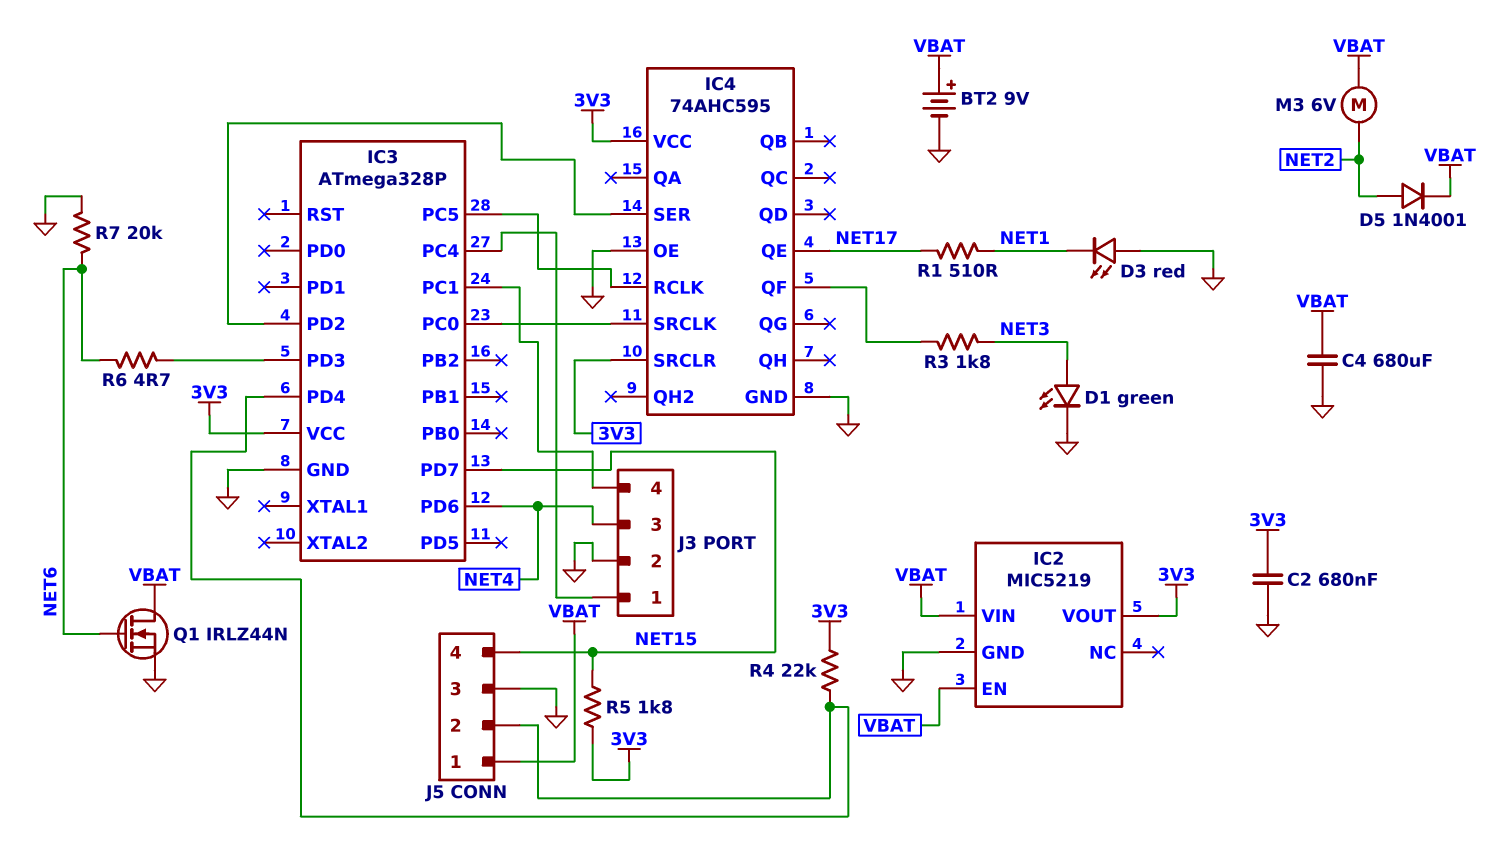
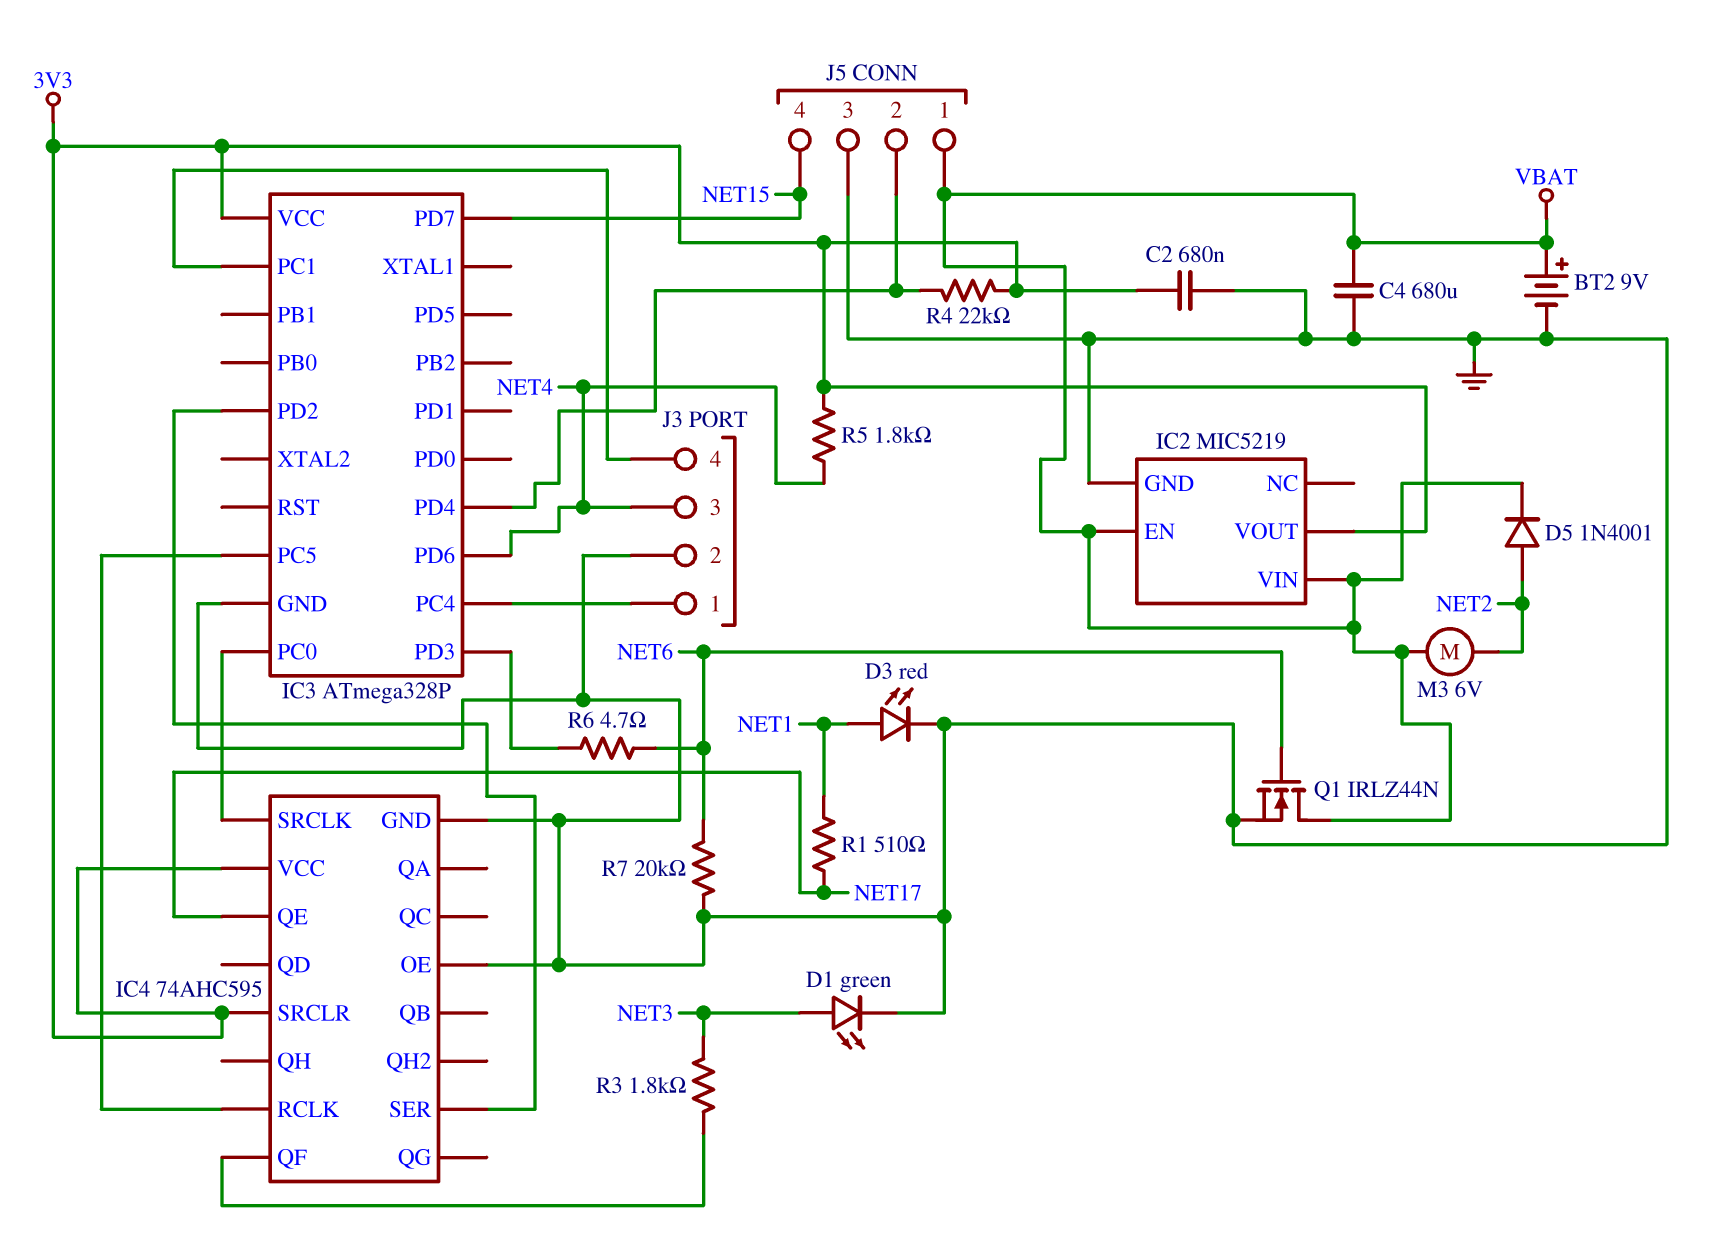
D3: LED red (A GND, K NET1) -> LED red (A NET1, K GND)
R5: 1.8k (3V3, NET15) -> 1.8k (3V3, NET4)

